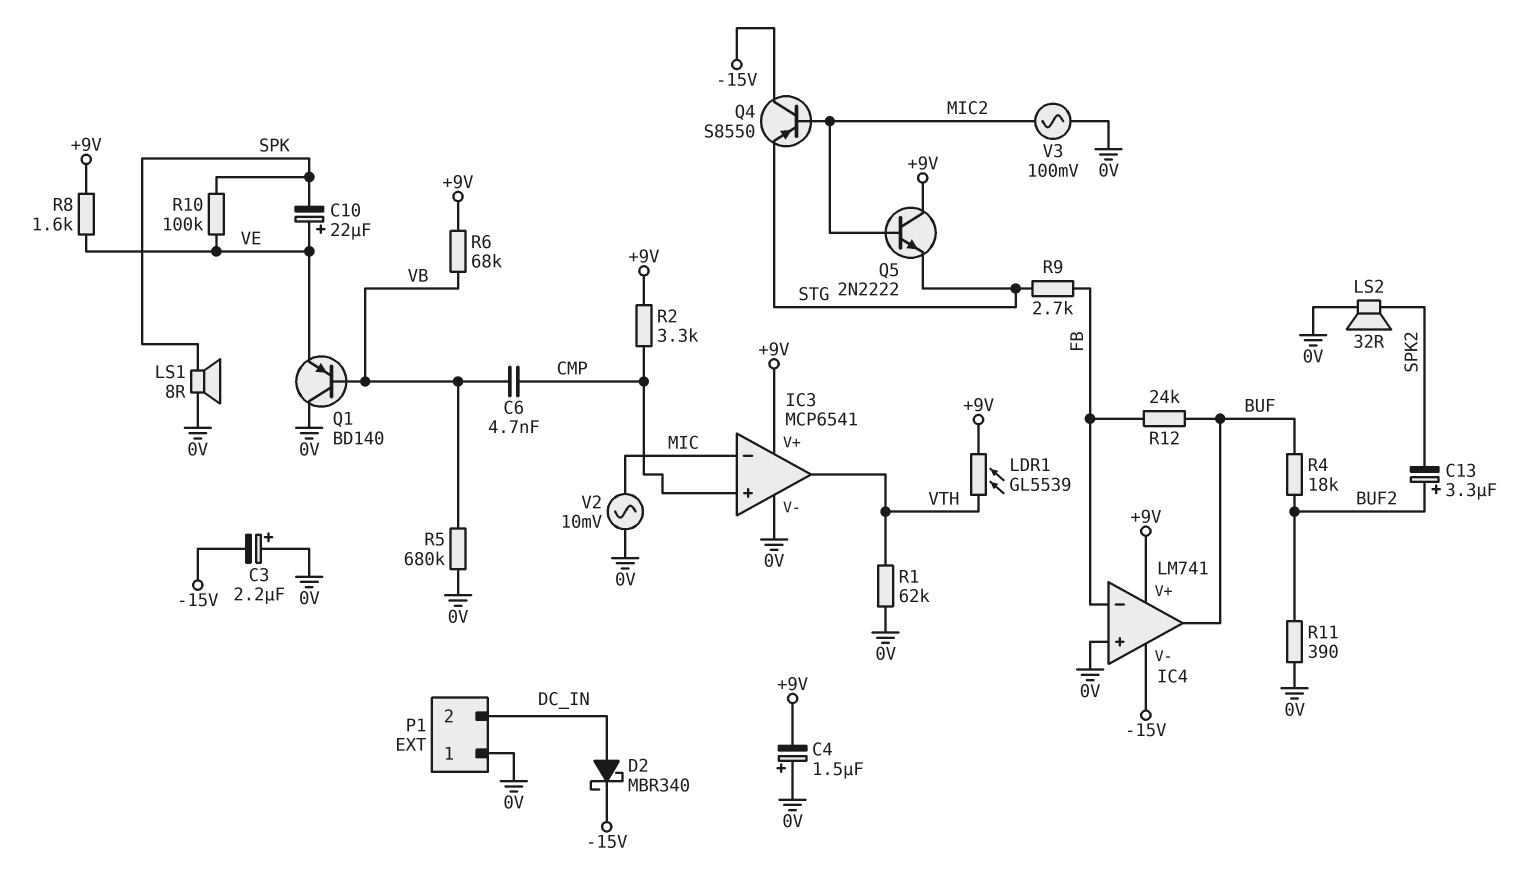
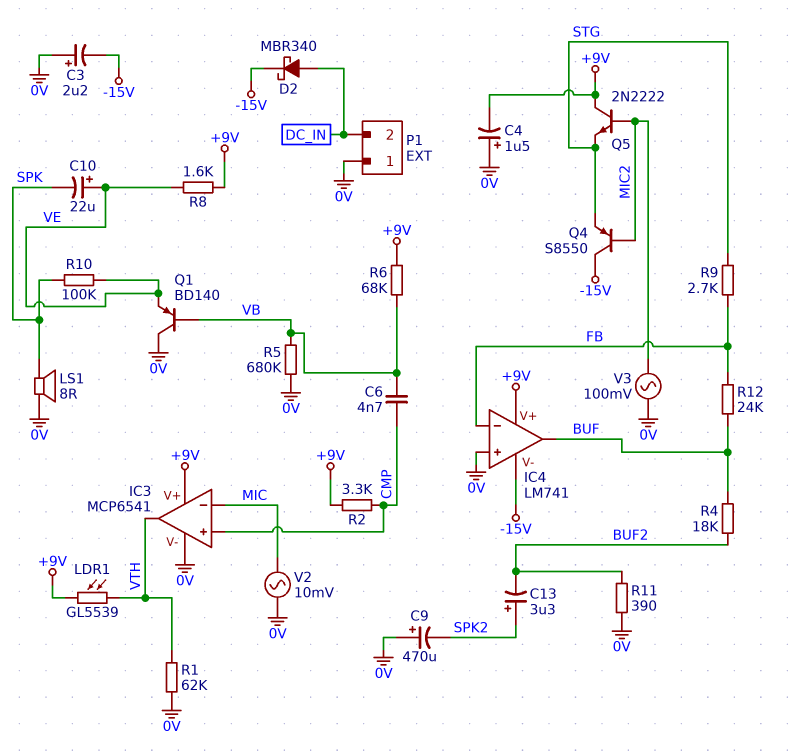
C9: none -> 470uF (plus 0V, minus SPK2)
C13: 3.3uF (plus BUF2, minus SPK2) -> 3.3uF (plus SPK2, minus BUF2)
LS2: speaker 32R (0V, SPK2) -> none

